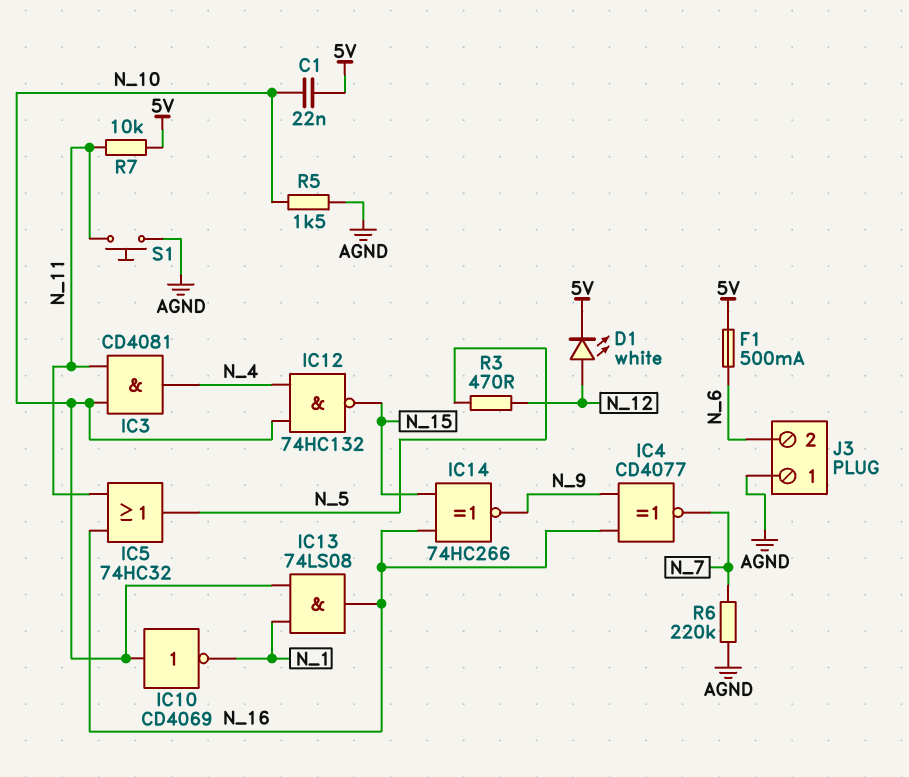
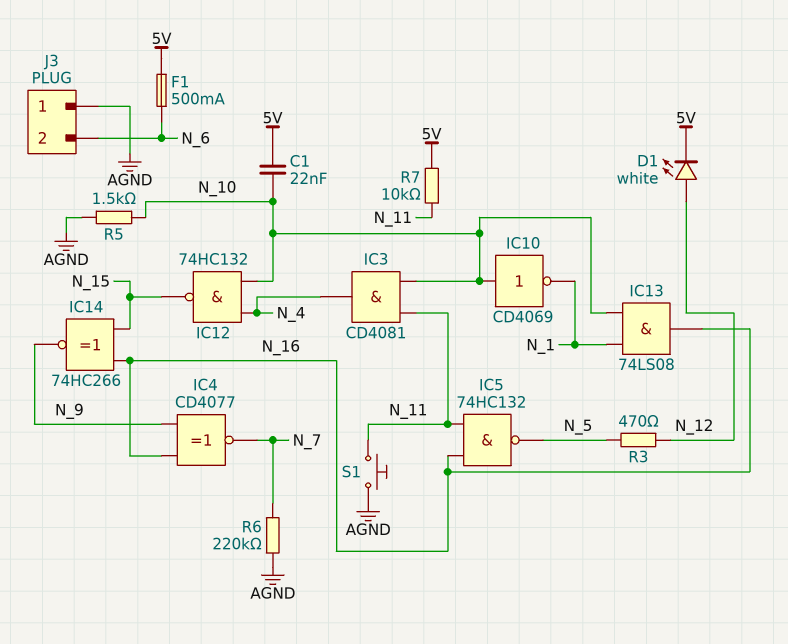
IC5: OR 74HC32 (in N_11, in N_16, out N_5) -> NAND 74HC132 (in N_11, in N_16, out N_5)

